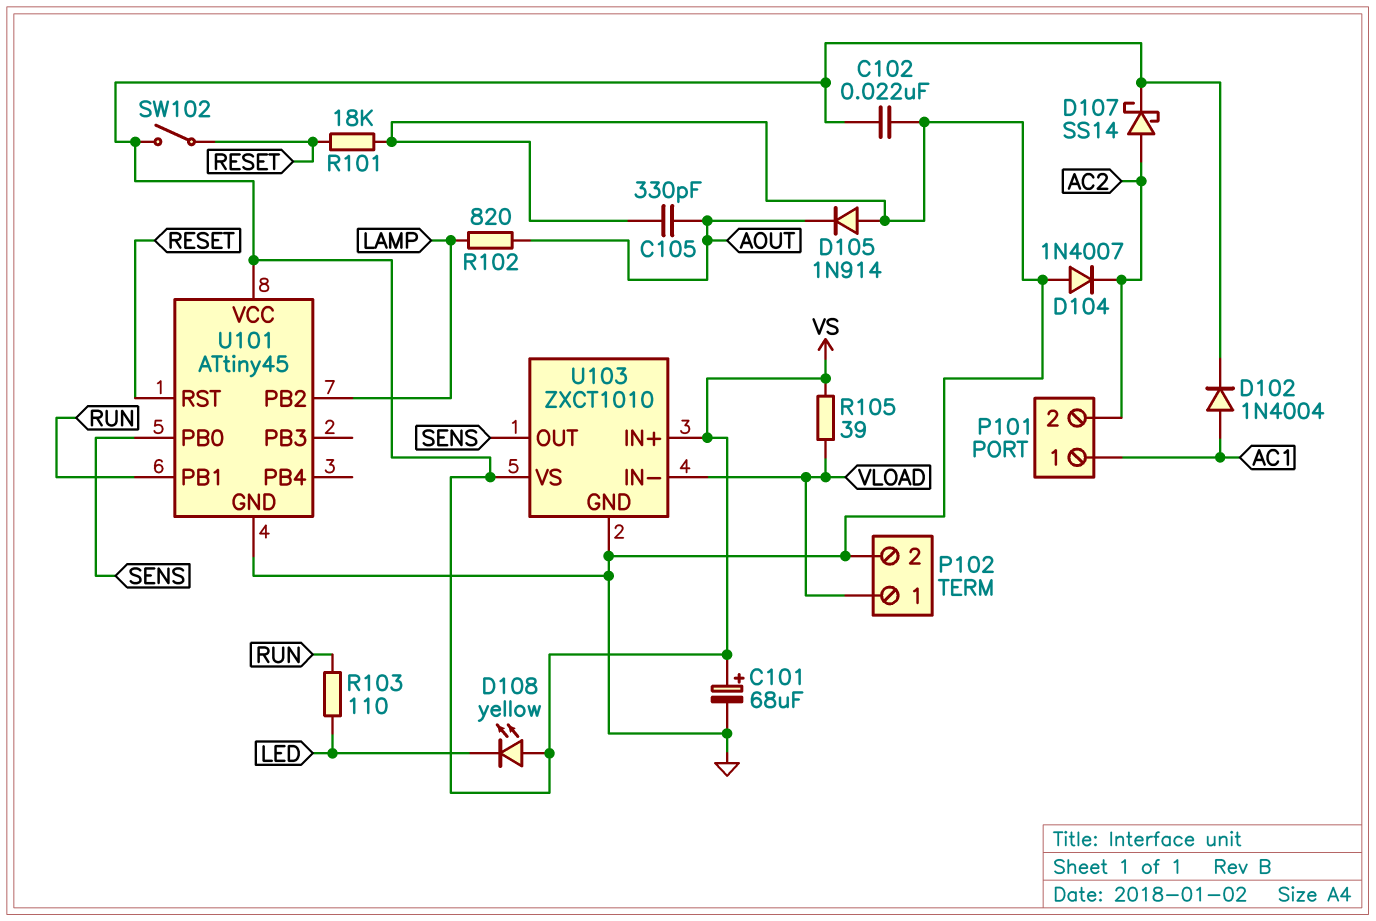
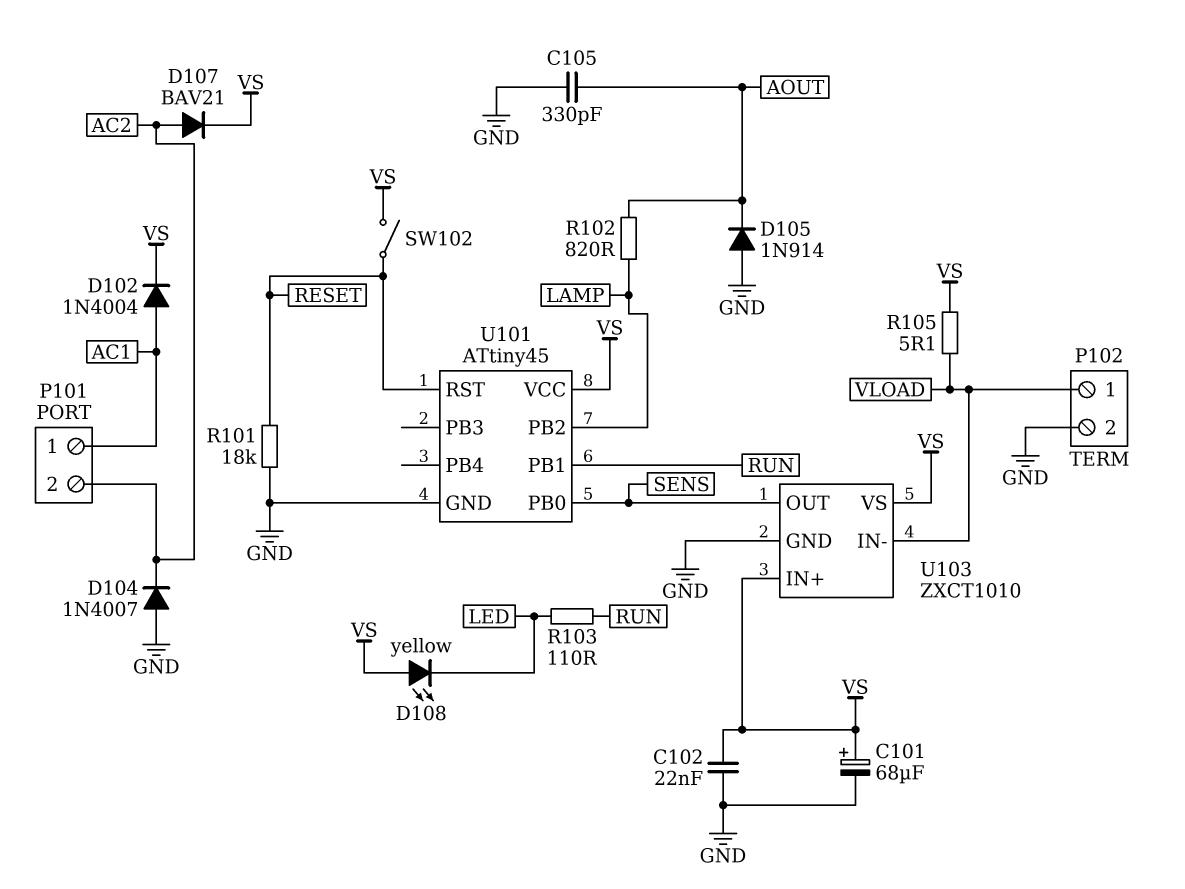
D107: schottky SS14 (A AC2, K VS) -> diode BAV21 (A AC2, K VS)
R105: 39 (VLOAD, VS) -> 5.1 (VLOAD, VS)

